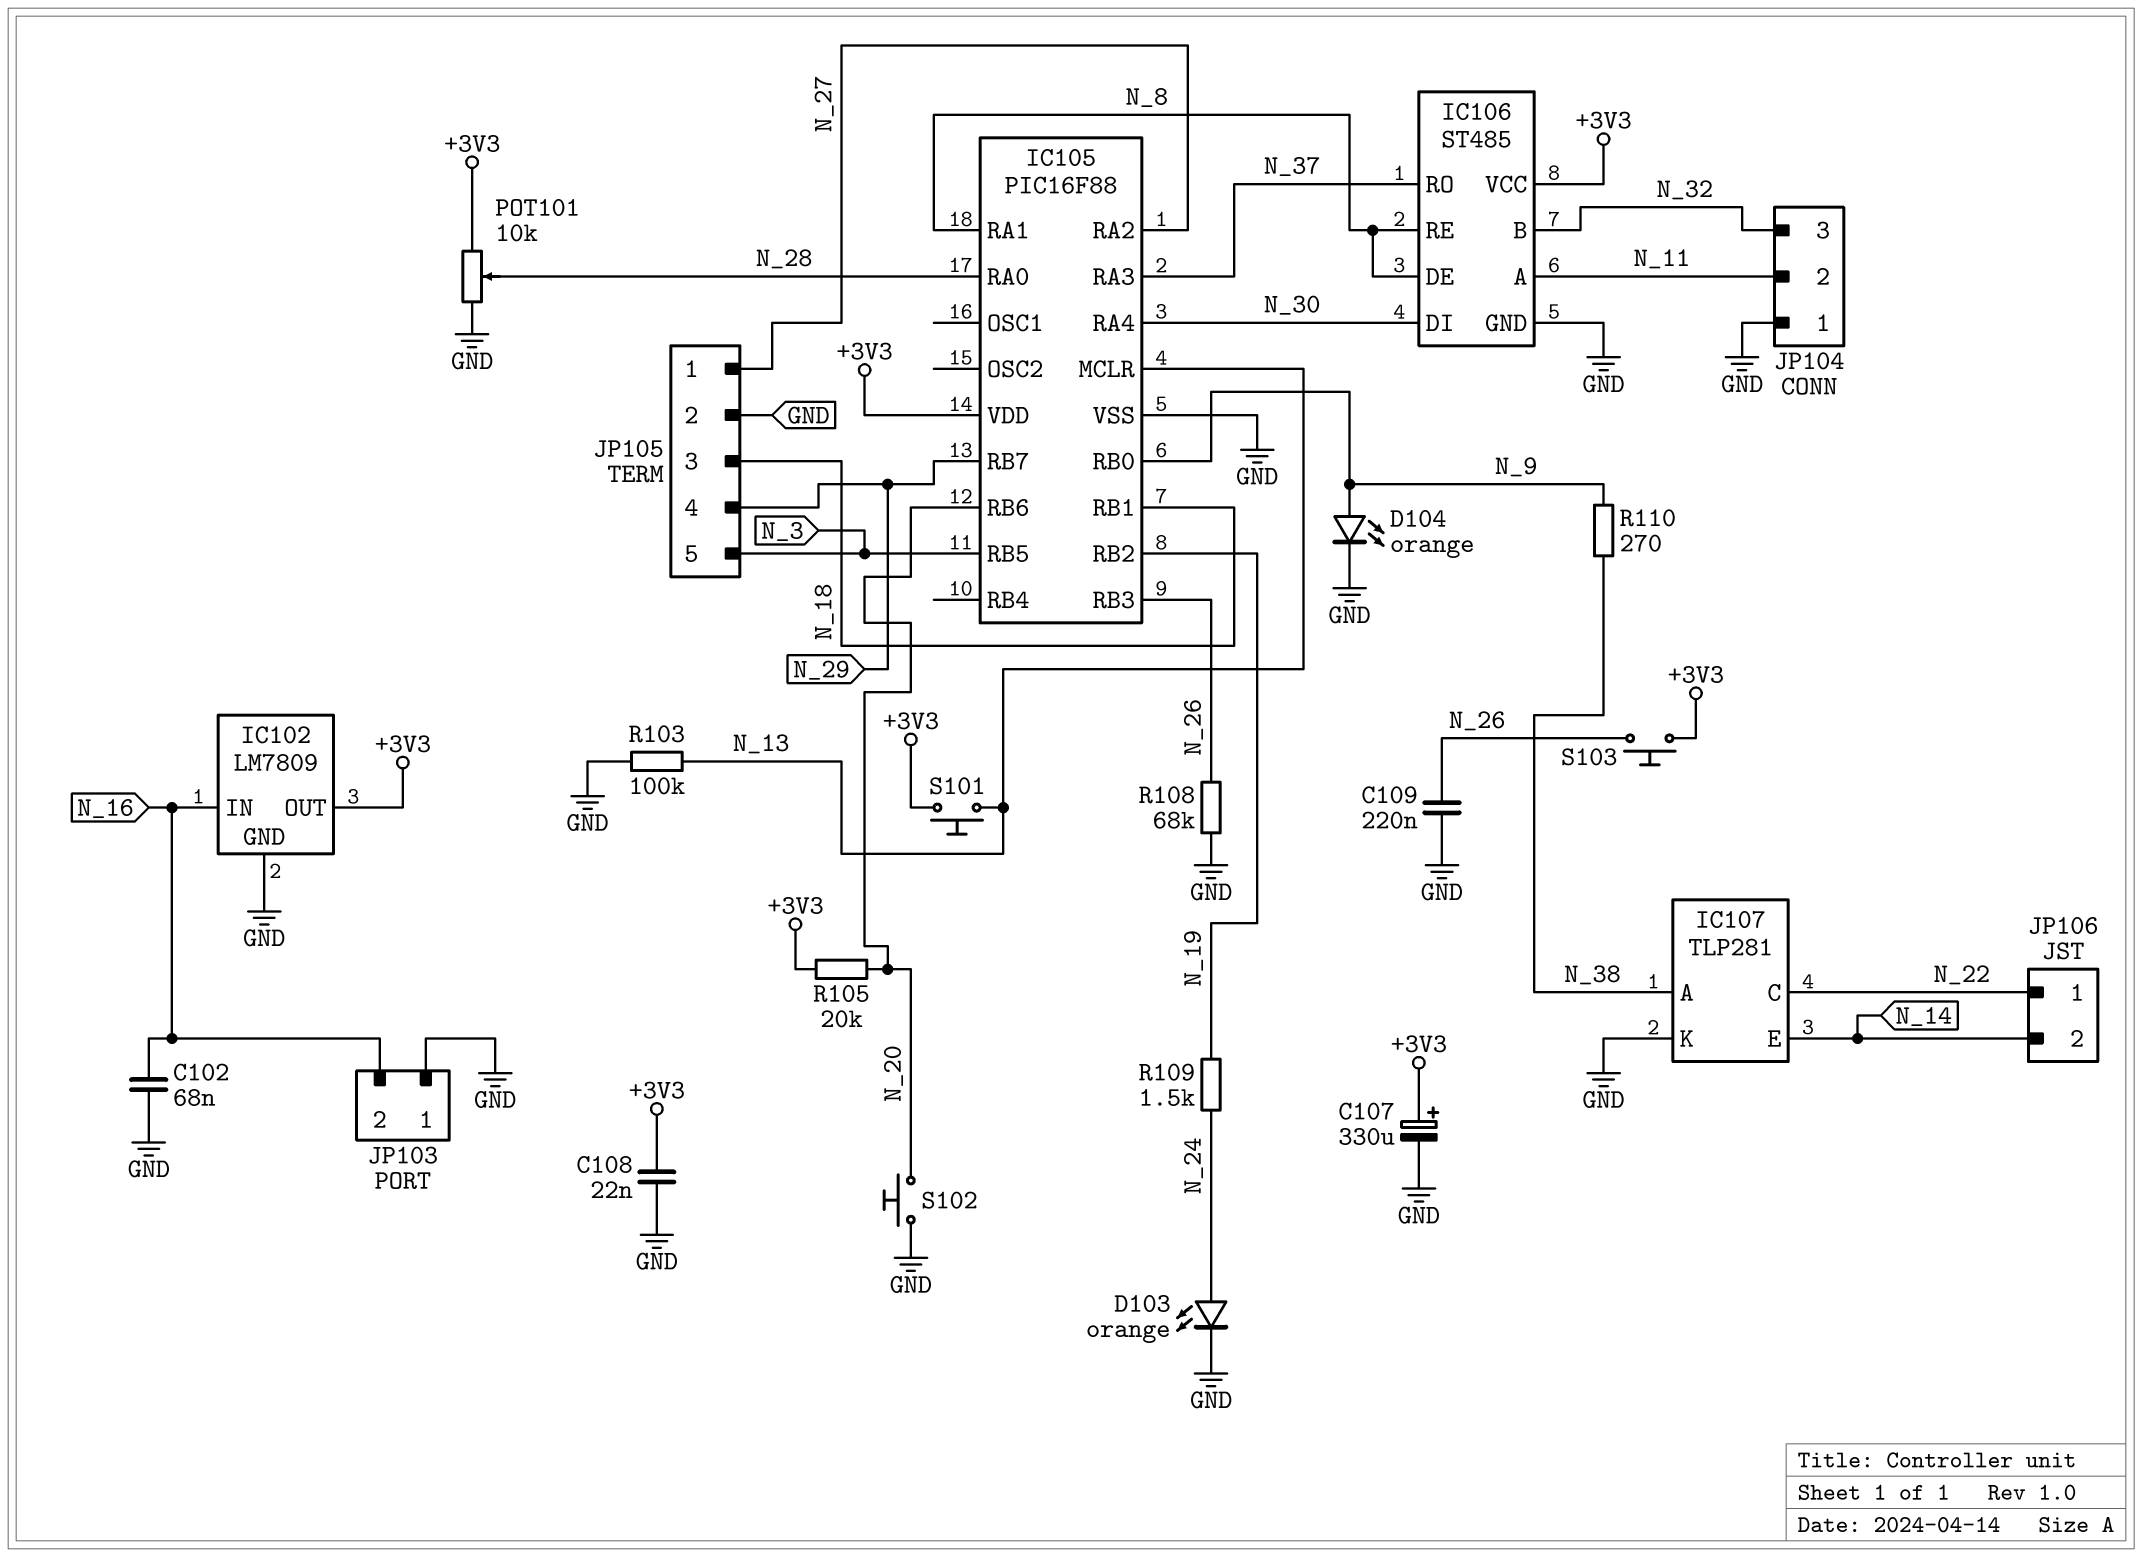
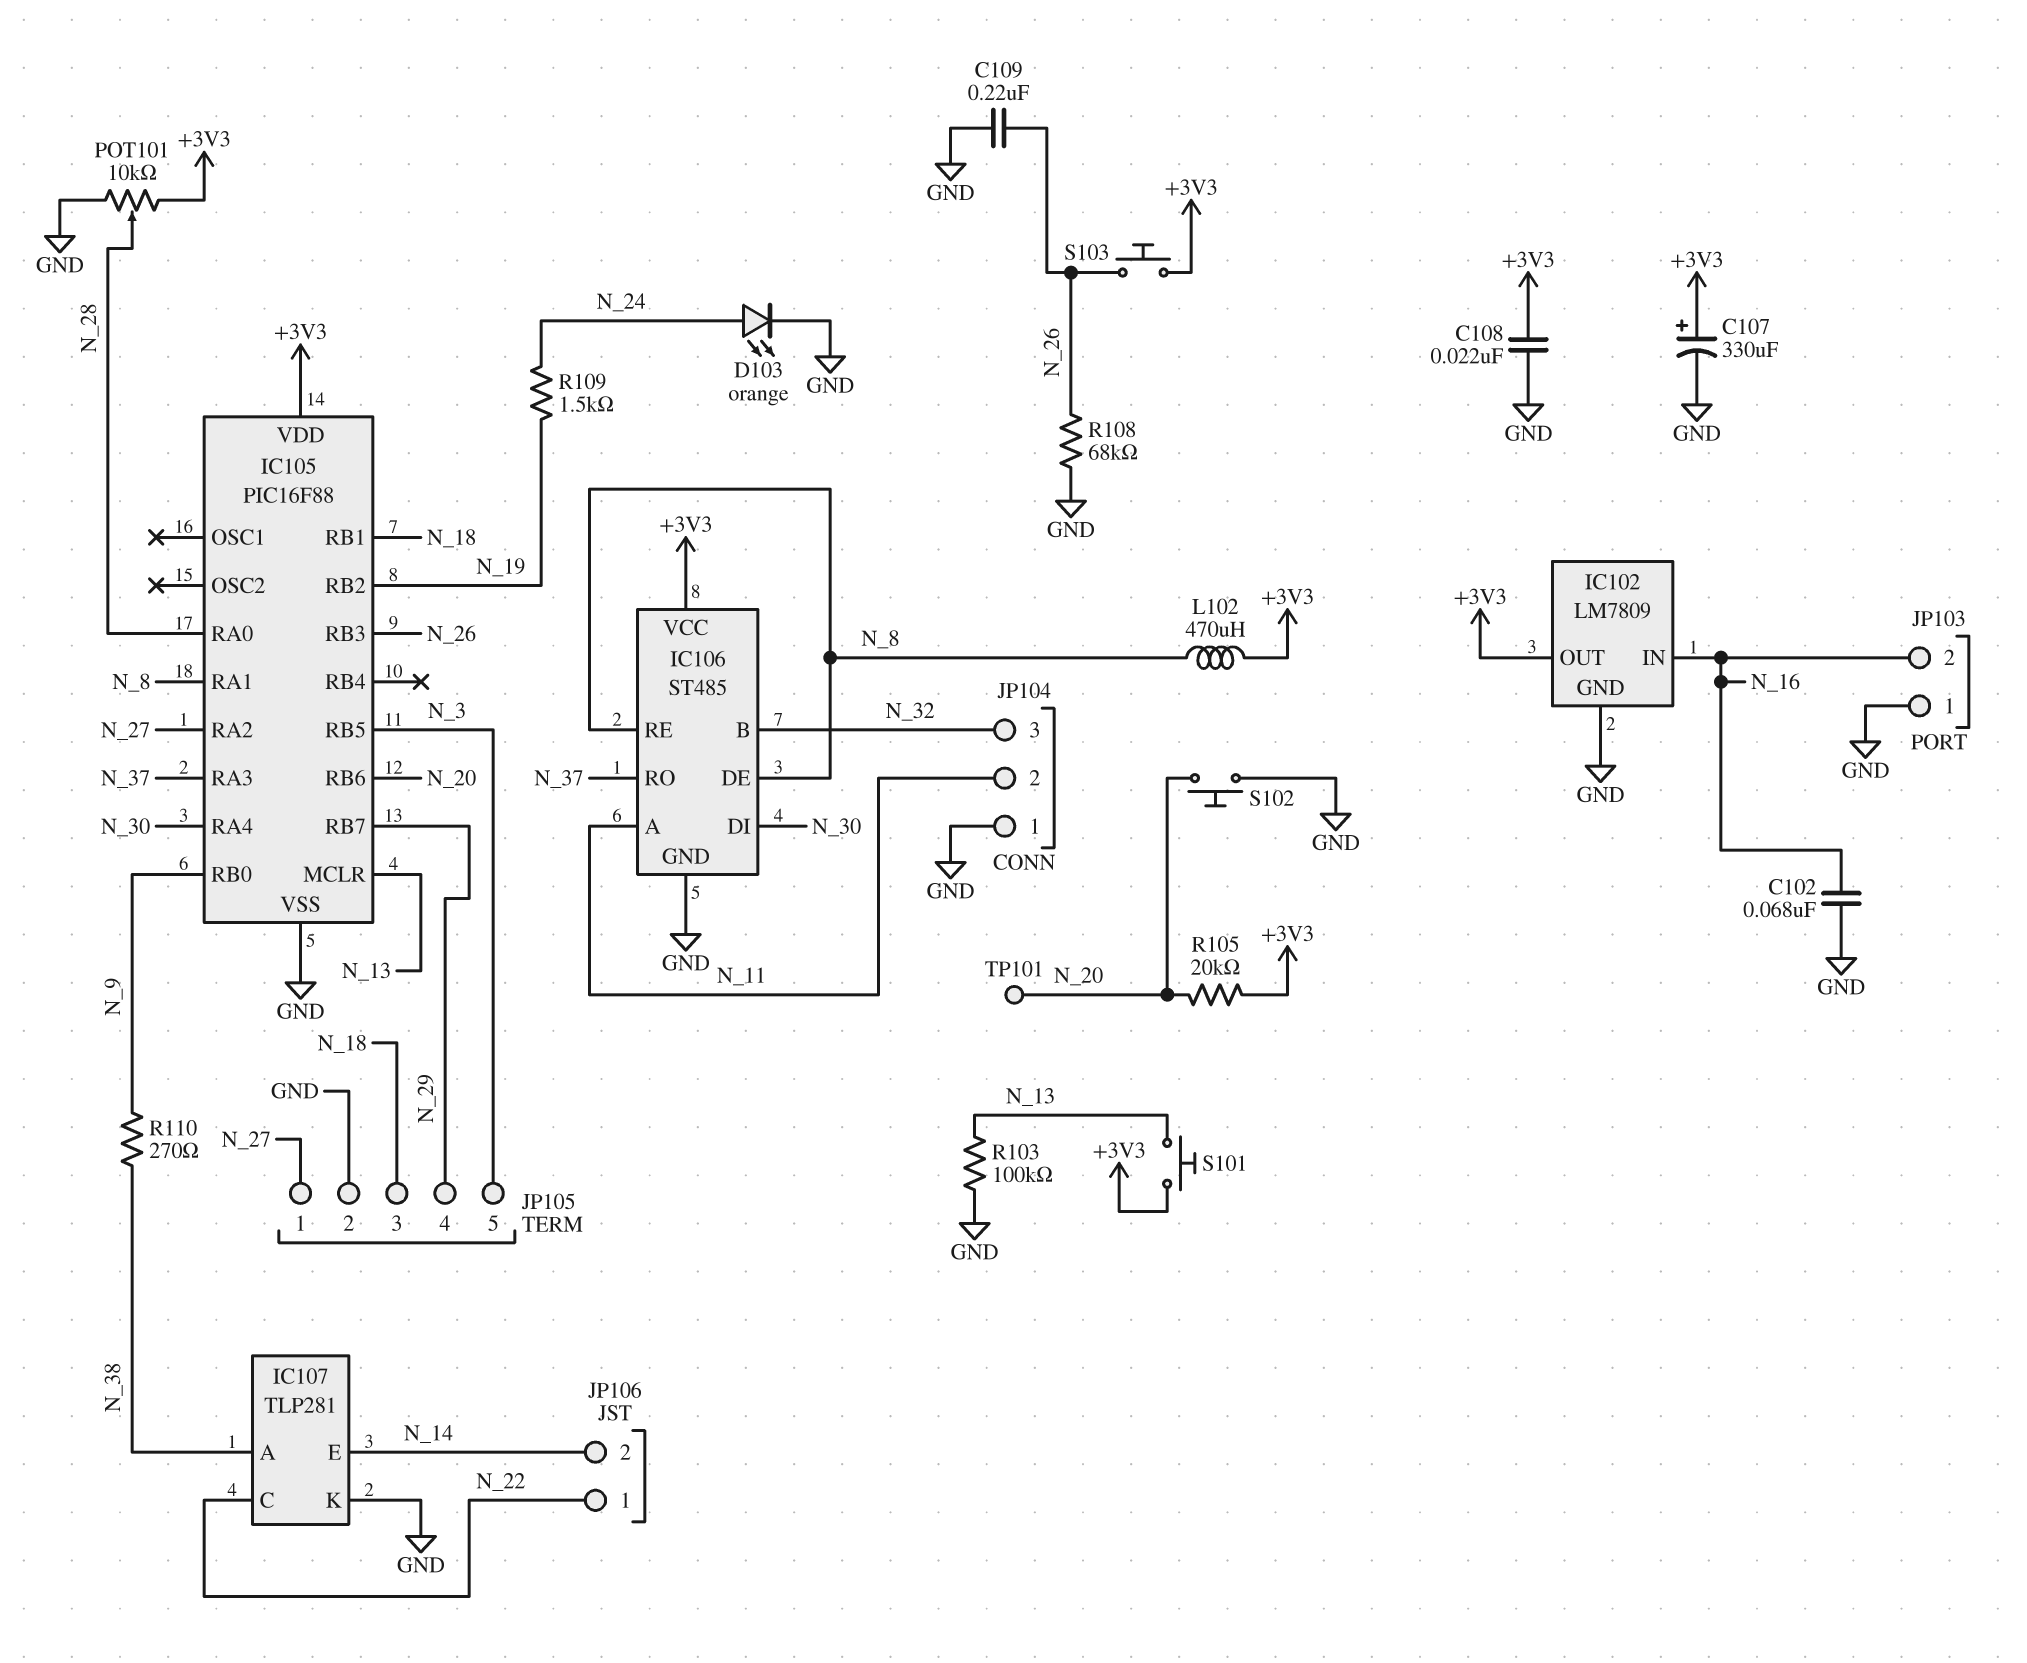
D104: LED orange (A N_9, K GND) -> none
L102: none -> 470uH (+3V3, N_8)
TP101: none -> test point (N_20)

